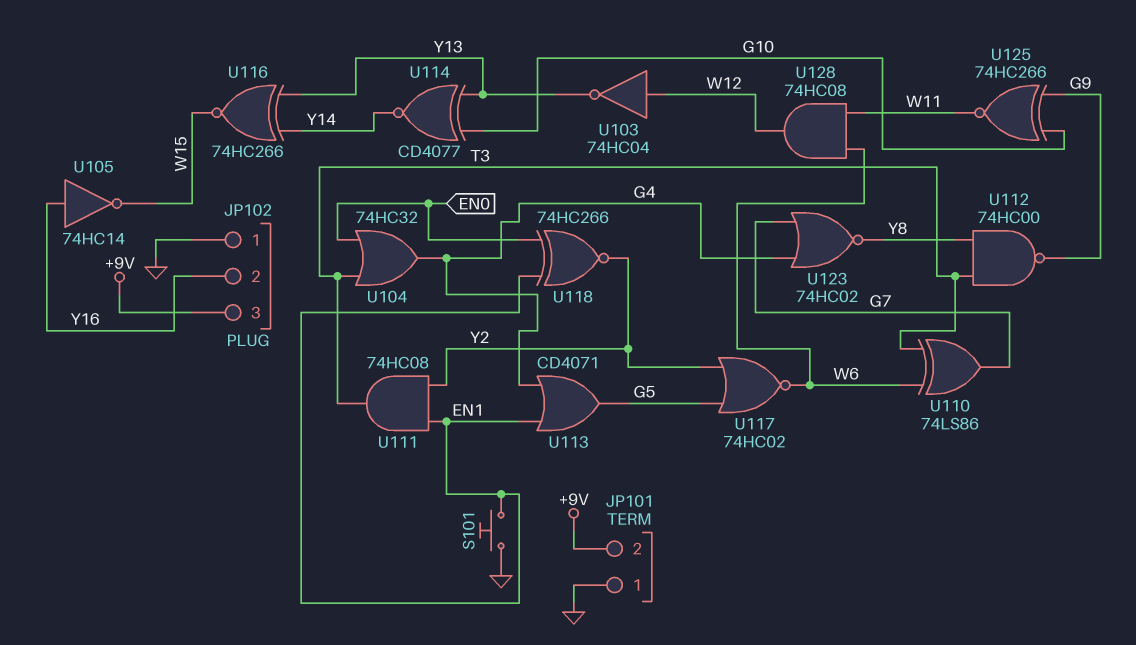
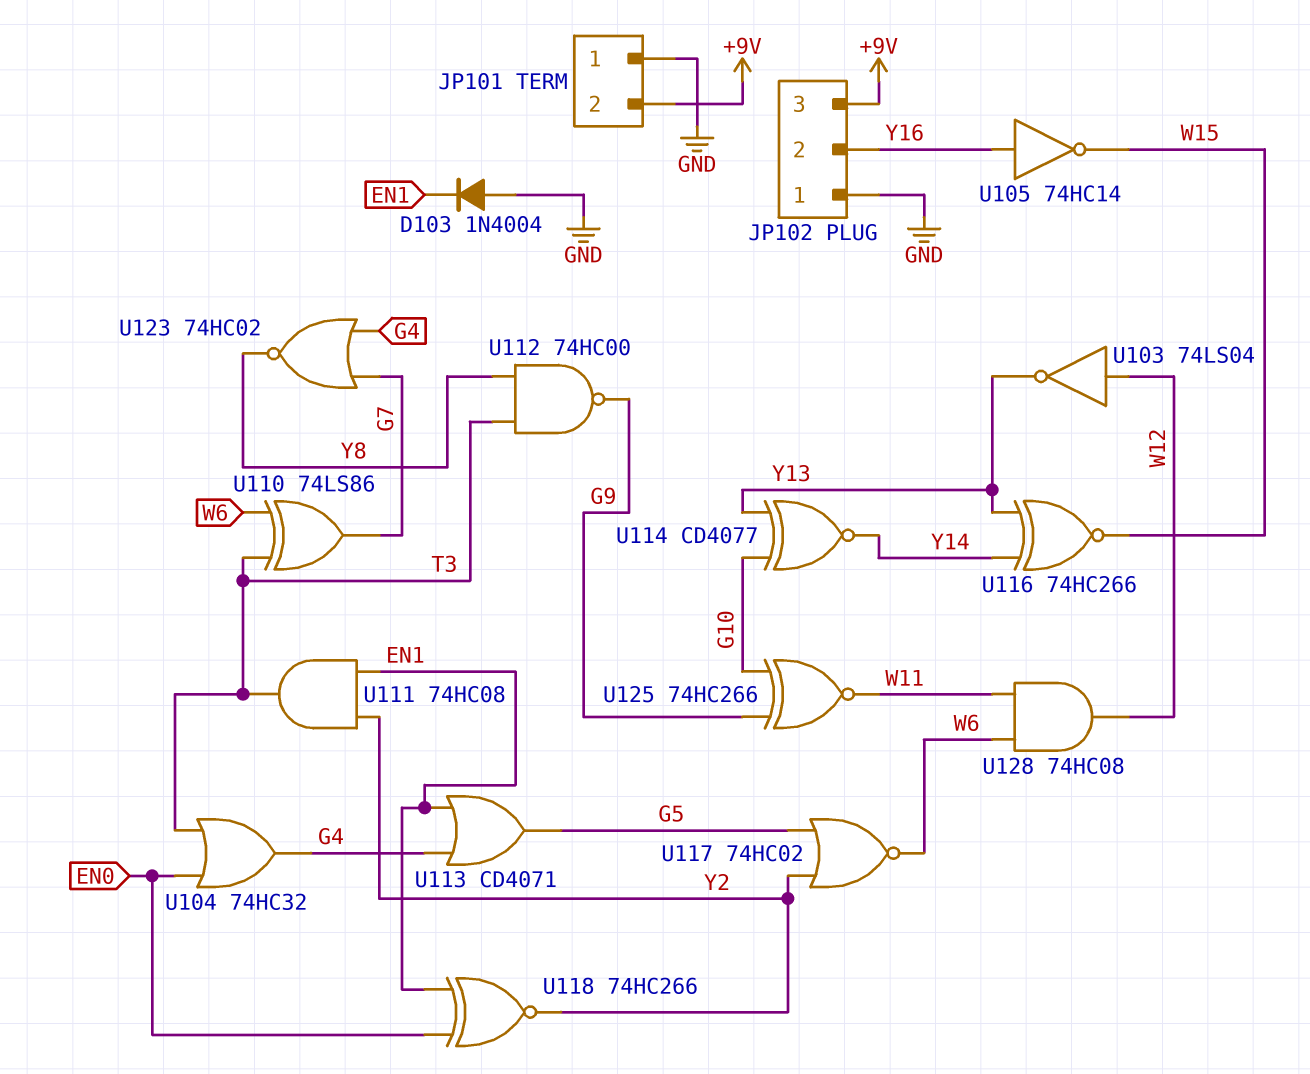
D103: none -> diode 1N4004 (A GND, K EN1)
S101: button (EN1, GND) -> none
U103: NOT 74HC04 (in W12, out Y13) -> NOT 74LS04 (in W12, out Y13)

